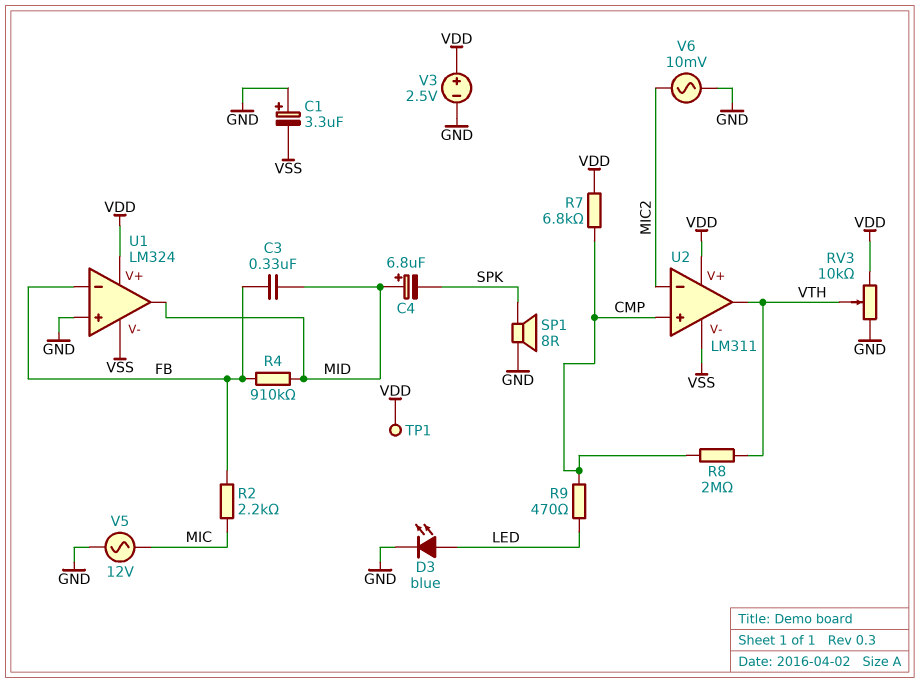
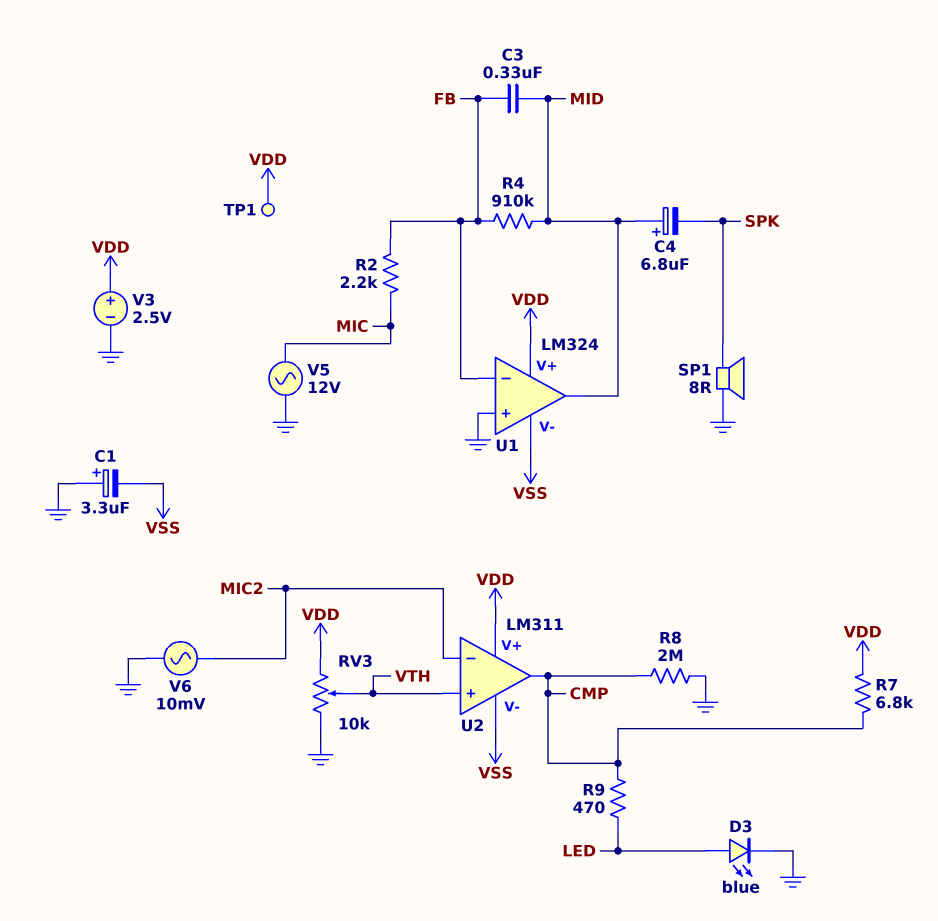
R8: 2M (CMP, VTH) -> 2M (CMP, GND)
U2 pin in+: CMP -> VTH
U2 pin out: VTH -> CMP

